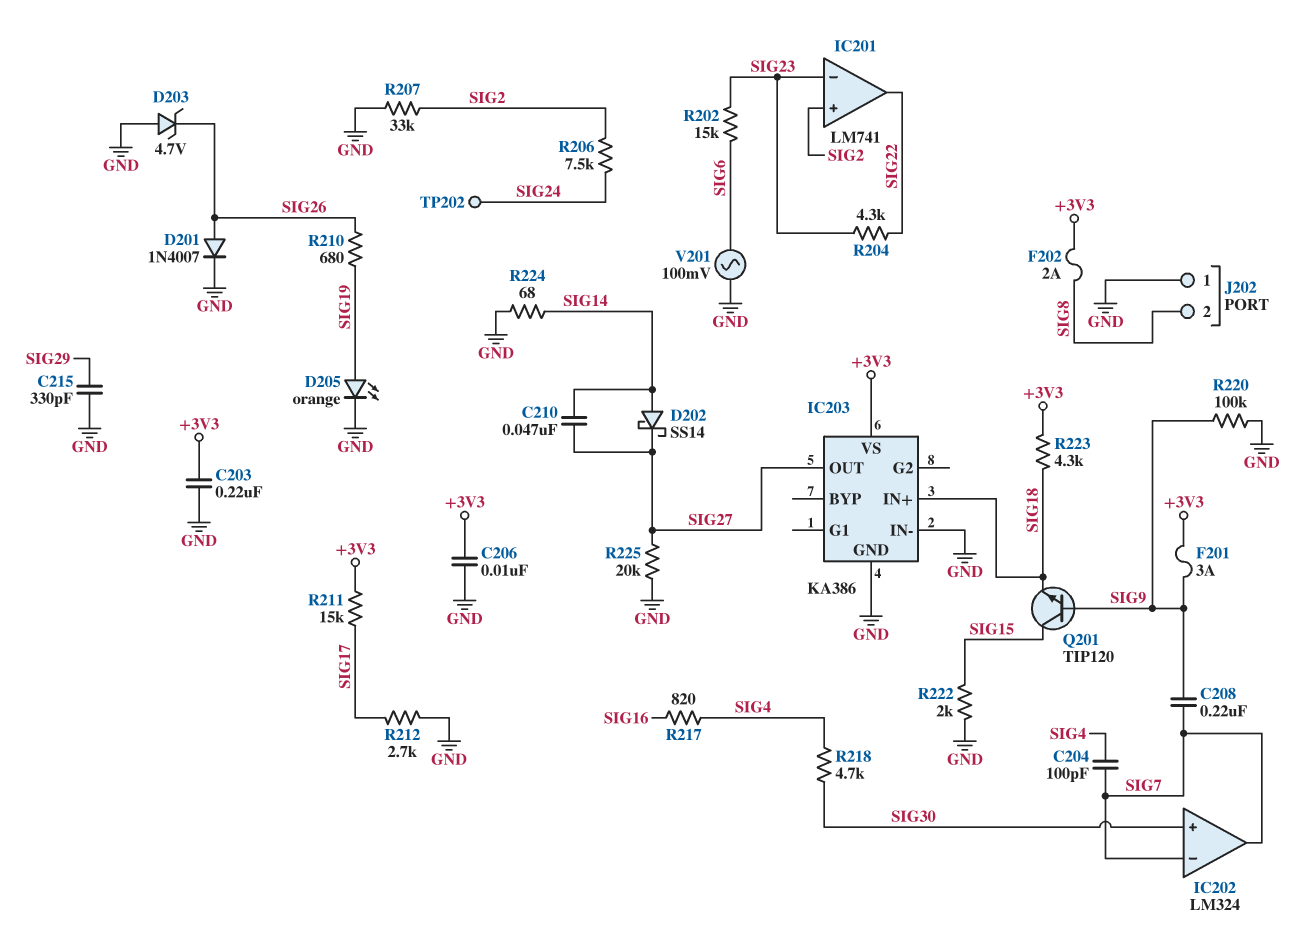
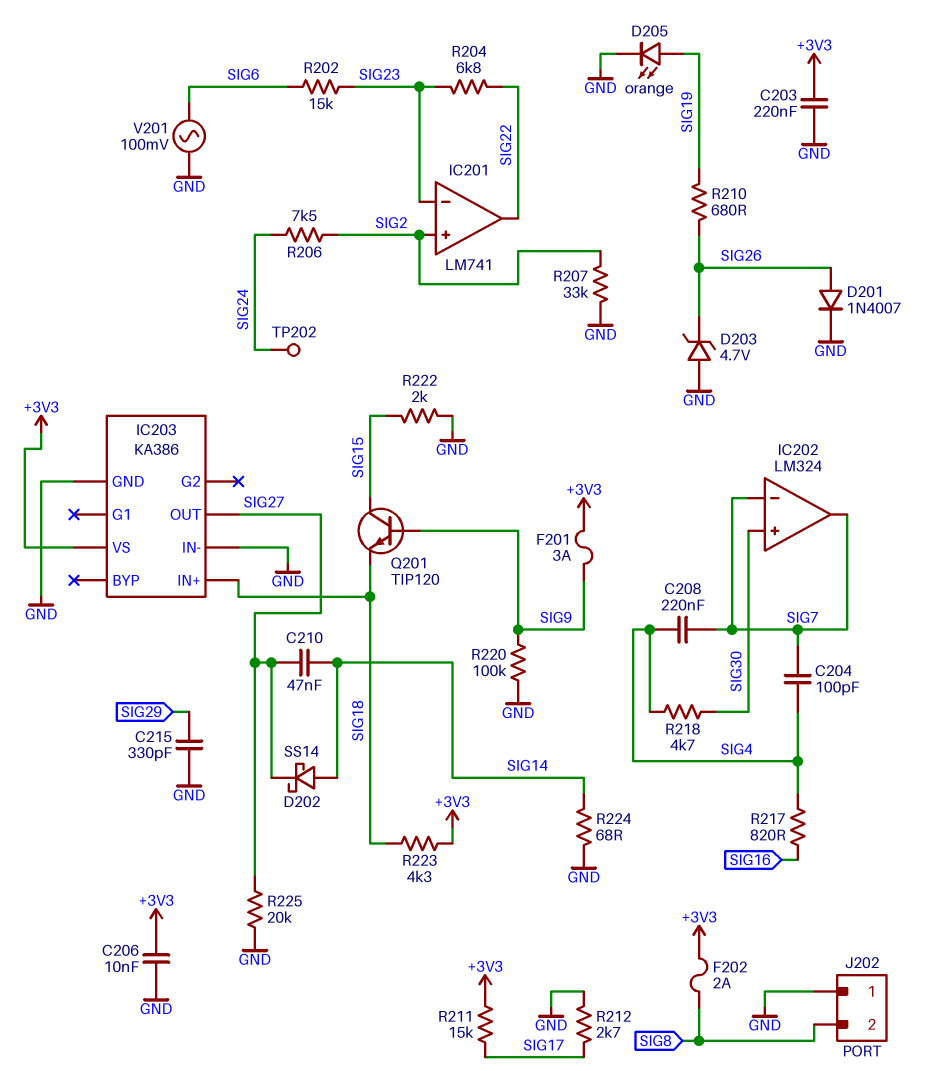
C208: 220nF (SIG7, SIG9) -> 220nF (SIG4, SIG7)
R204: 4.3k (SIG22, SIG23) -> 6.8k (SIG22, SIG23)

